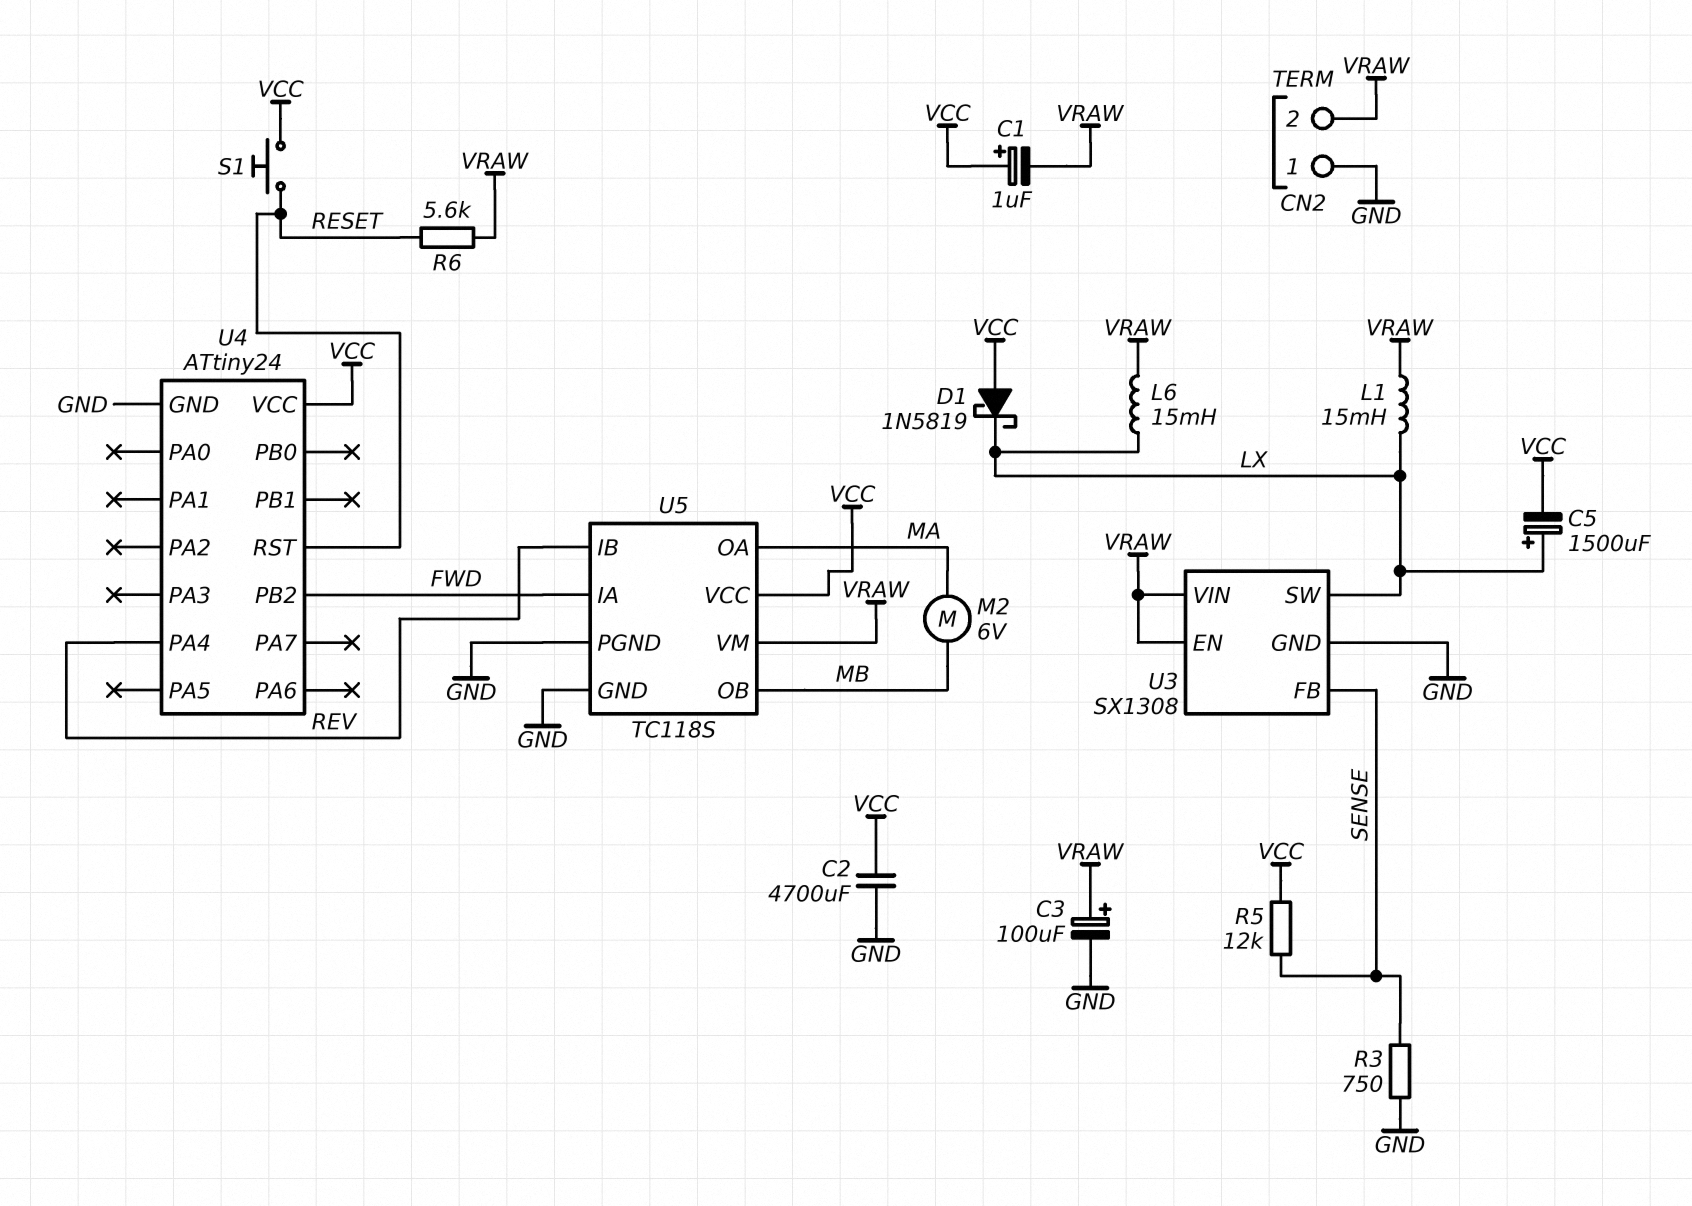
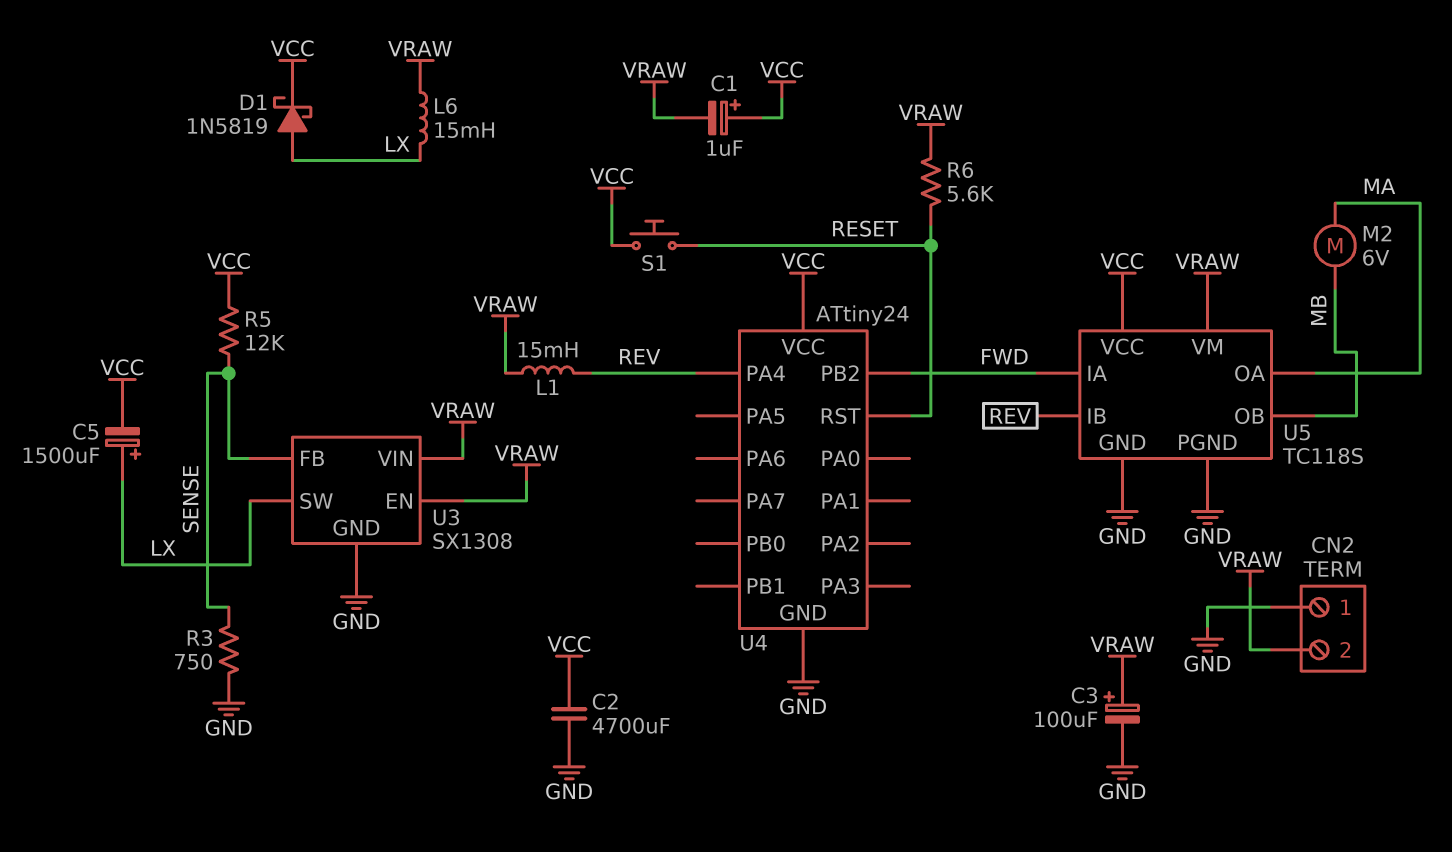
D1: schottky 1N5819 (A VCC, K LX) -> schottky 1N5819 (A LX, K VCC)
L1: 15mH (LX, VRAW) -> 15mH (REV, VRAW)

